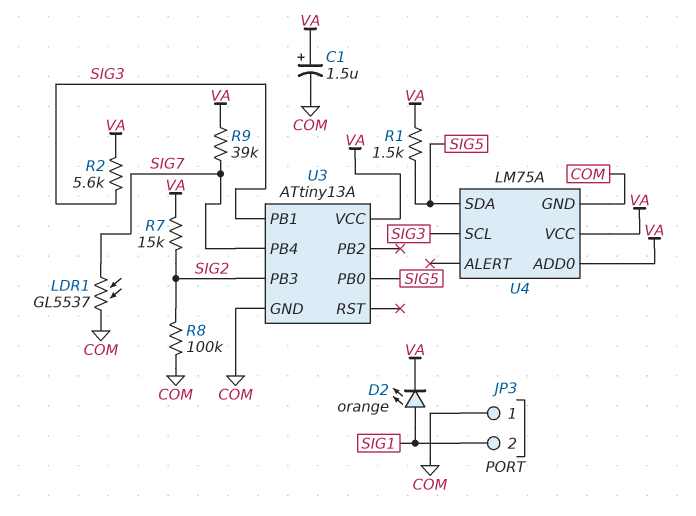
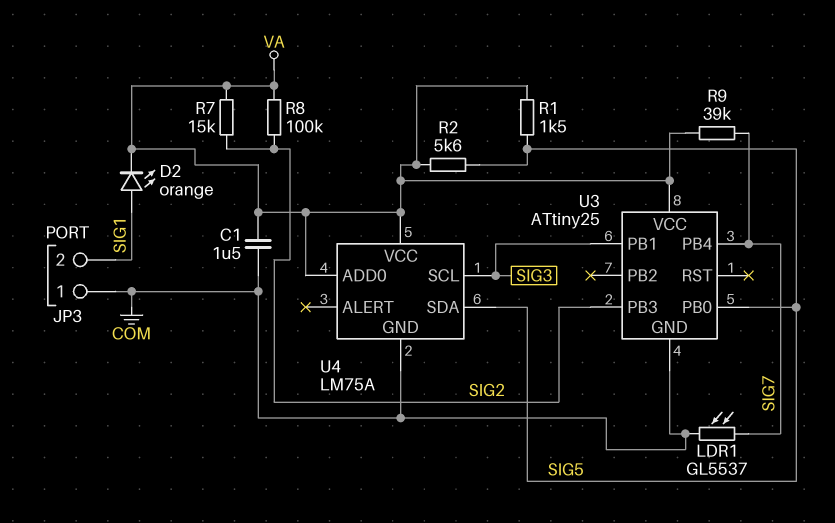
C1: 1.5uF (plus VA, minus COM) -> 1.5uF (COM, VA)
R2: 5.6k (SIG3, VA) -> 5.6k (SIG5, VA)
R8: 100k (COM, SIG2) -> 100k (SIG2, VA)
U3: ATtiny13A -> ATtiny25

